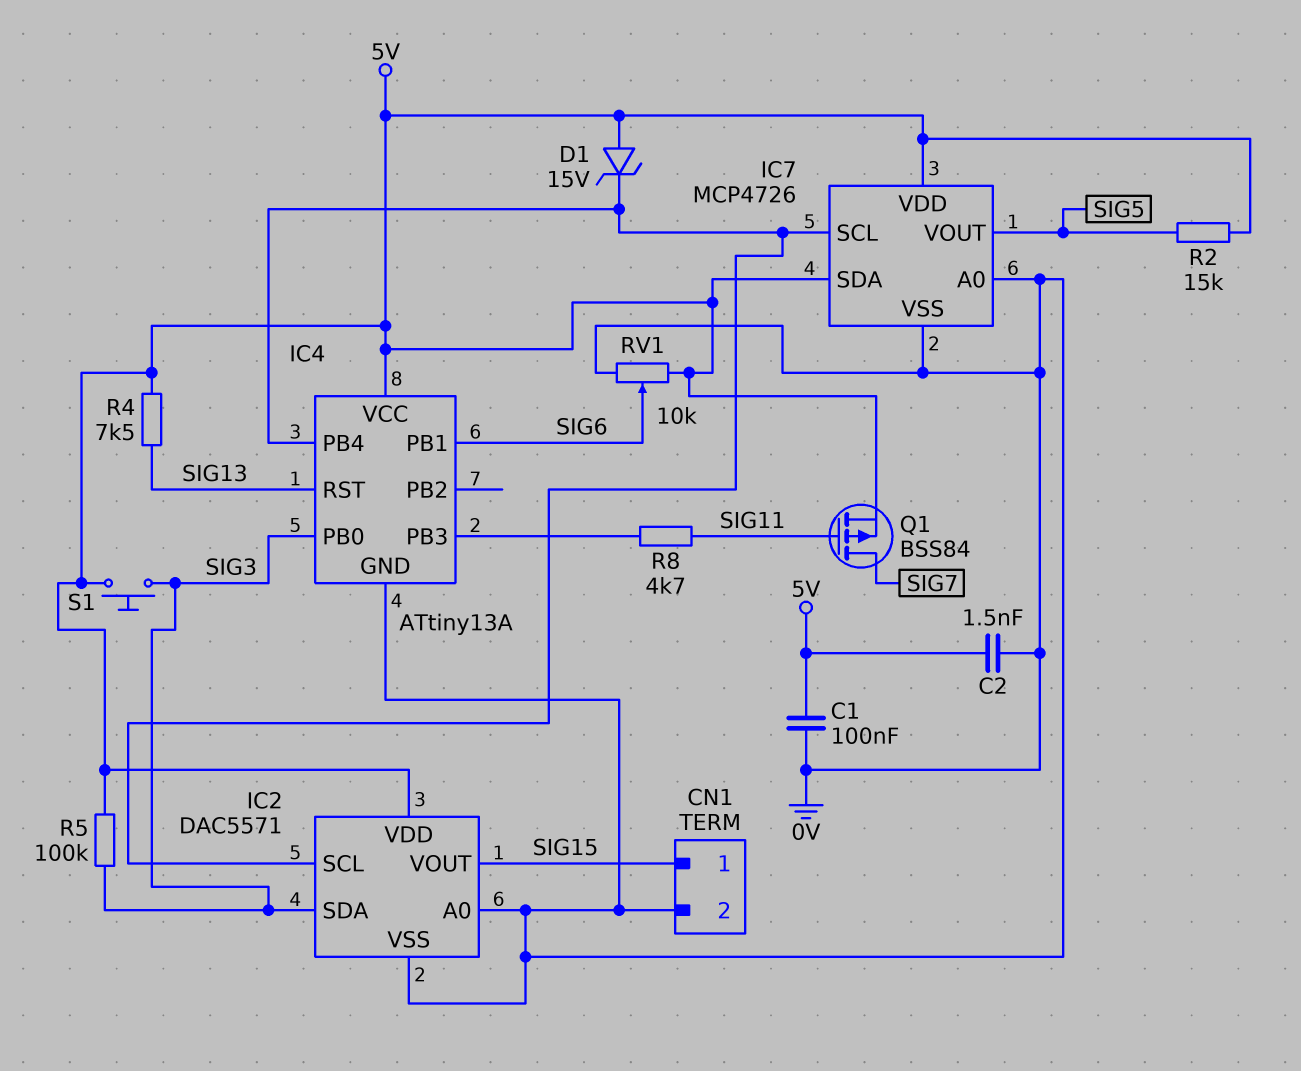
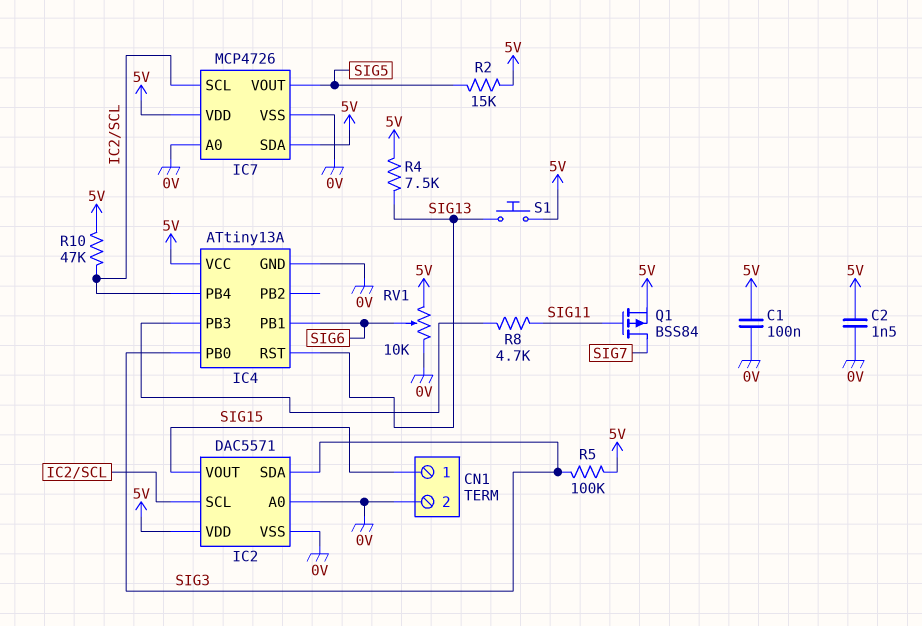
D1: zener 15V (A 5V, K IC2/SCL) -> none
R10: none -> 47k (5V, IC2/SCL)
S1: button (5V, SIG3) -> button (5V, SIG13)

